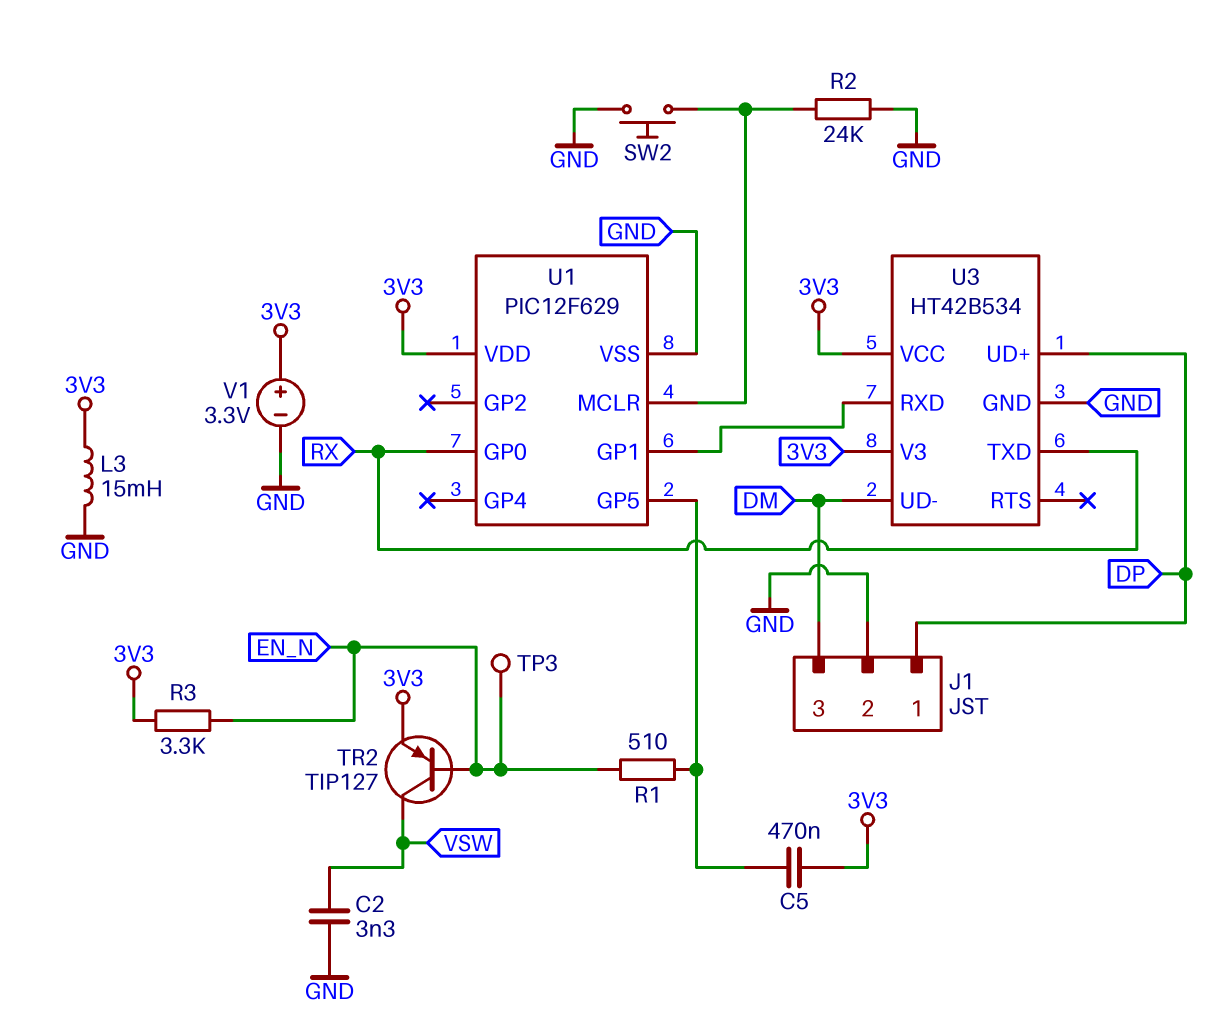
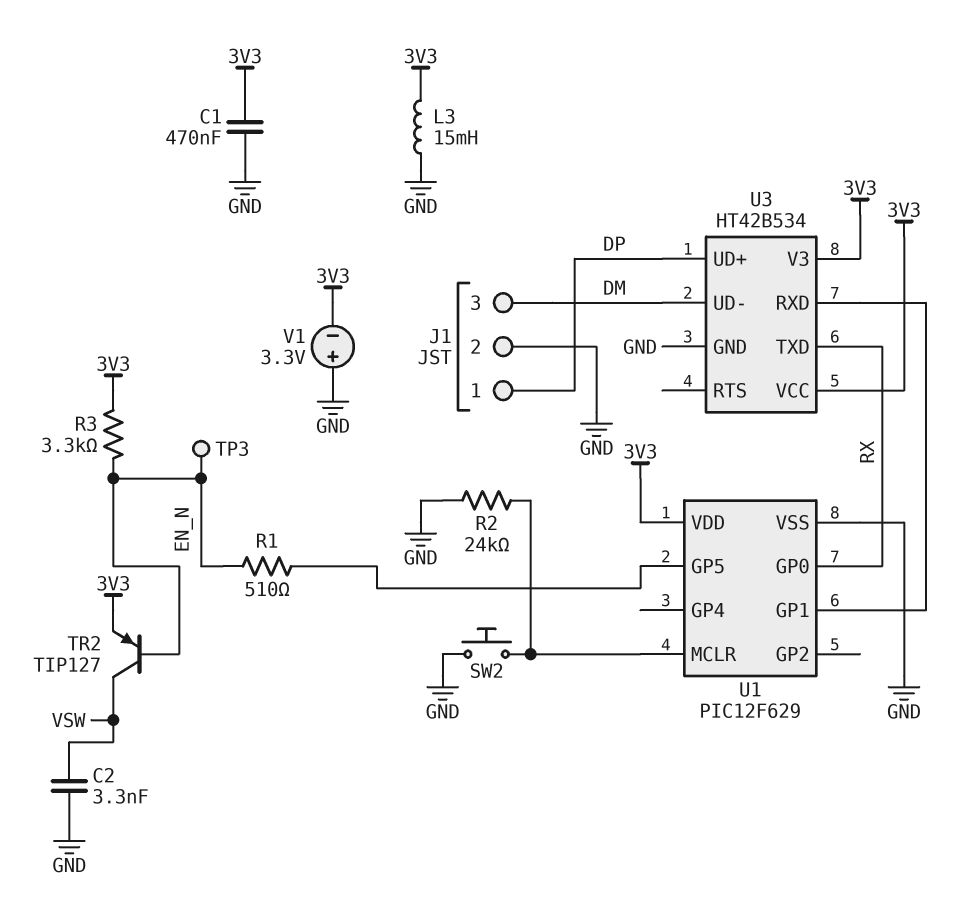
C1: none -> 470nF (3V3, GND)
C5: 470nF (3V3, U1/GP5) -> none
V1: 3.3V (plus 3V3, minus GND) -> 3.3V (plus GND, minus 3V3)

